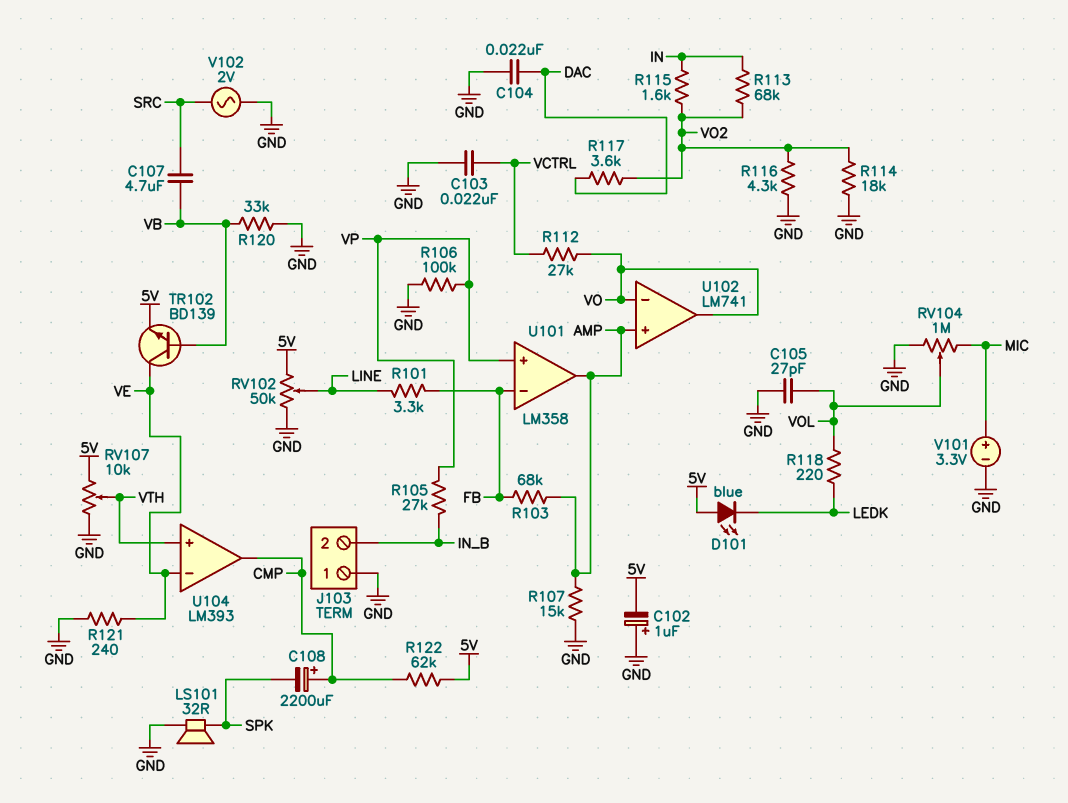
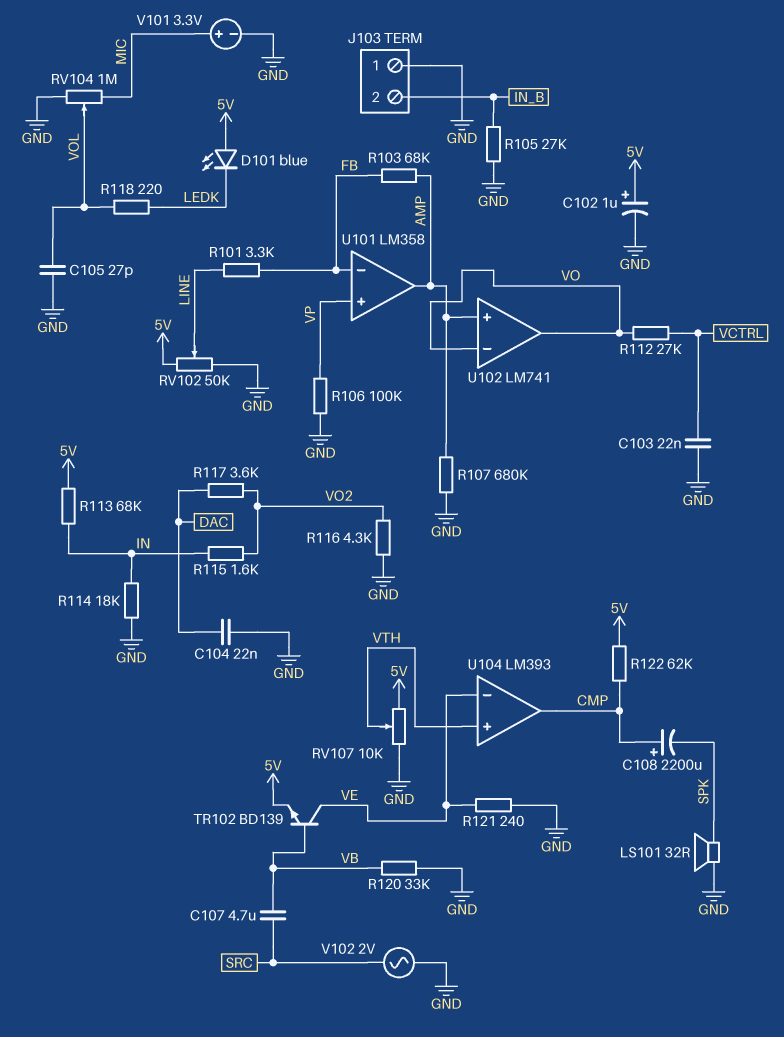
C102: 1uF (plus GND, minus 5V) -> 1uF (plus 5V, minus GND)
R105: 27k (IN_B, VP) -> 27k (GND, IN_B)
R107: 15k (AMP, GND) -> 680k (AMP, GND)
R113: 68k (IN, VO2) -> 68k (5V, IN)
R114: 18k (GND, VO2) -> 18k (GND, IN)

